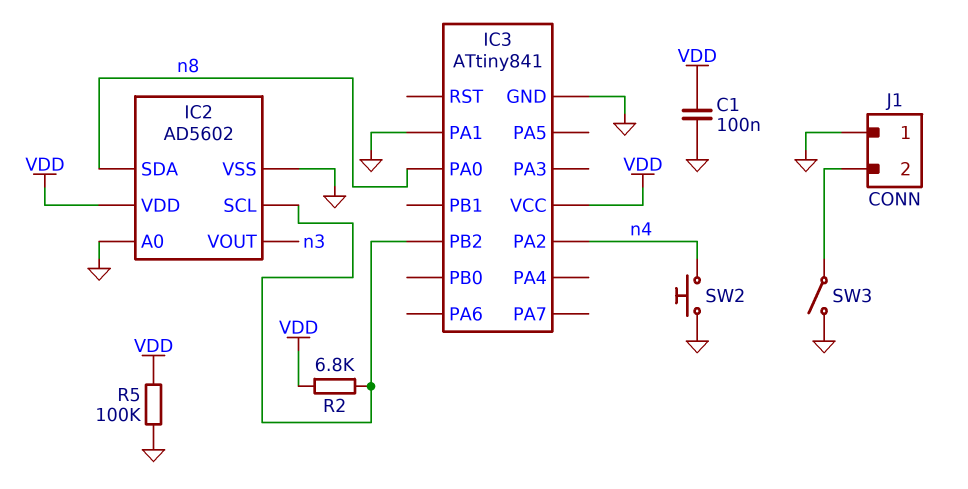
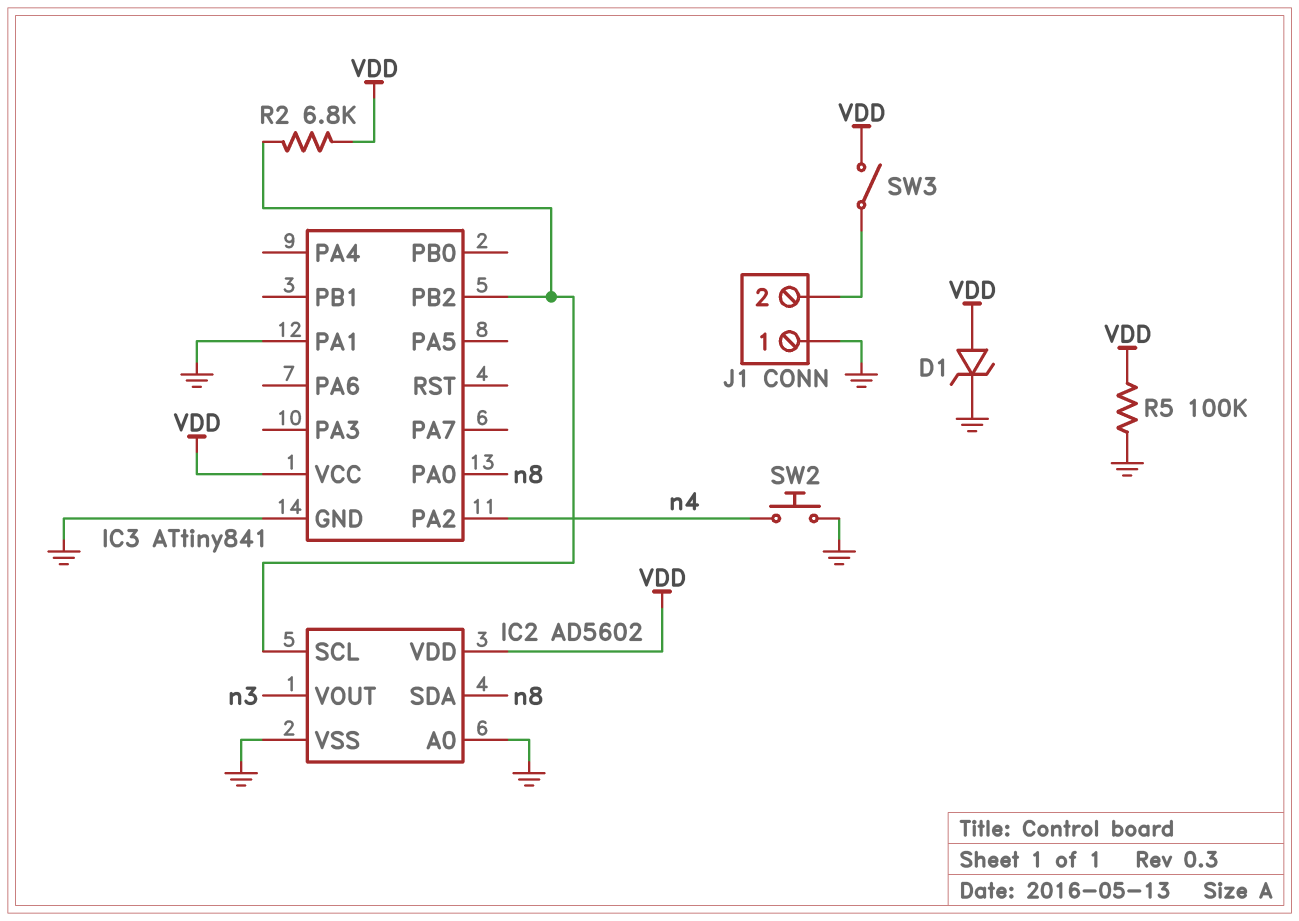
C1: 100nF (GND, VDD) -> none
D1: none -> zener (A VDD, K GND)
SW3: switch (GND, J1/2) -> switch (J1/2, VDD)

